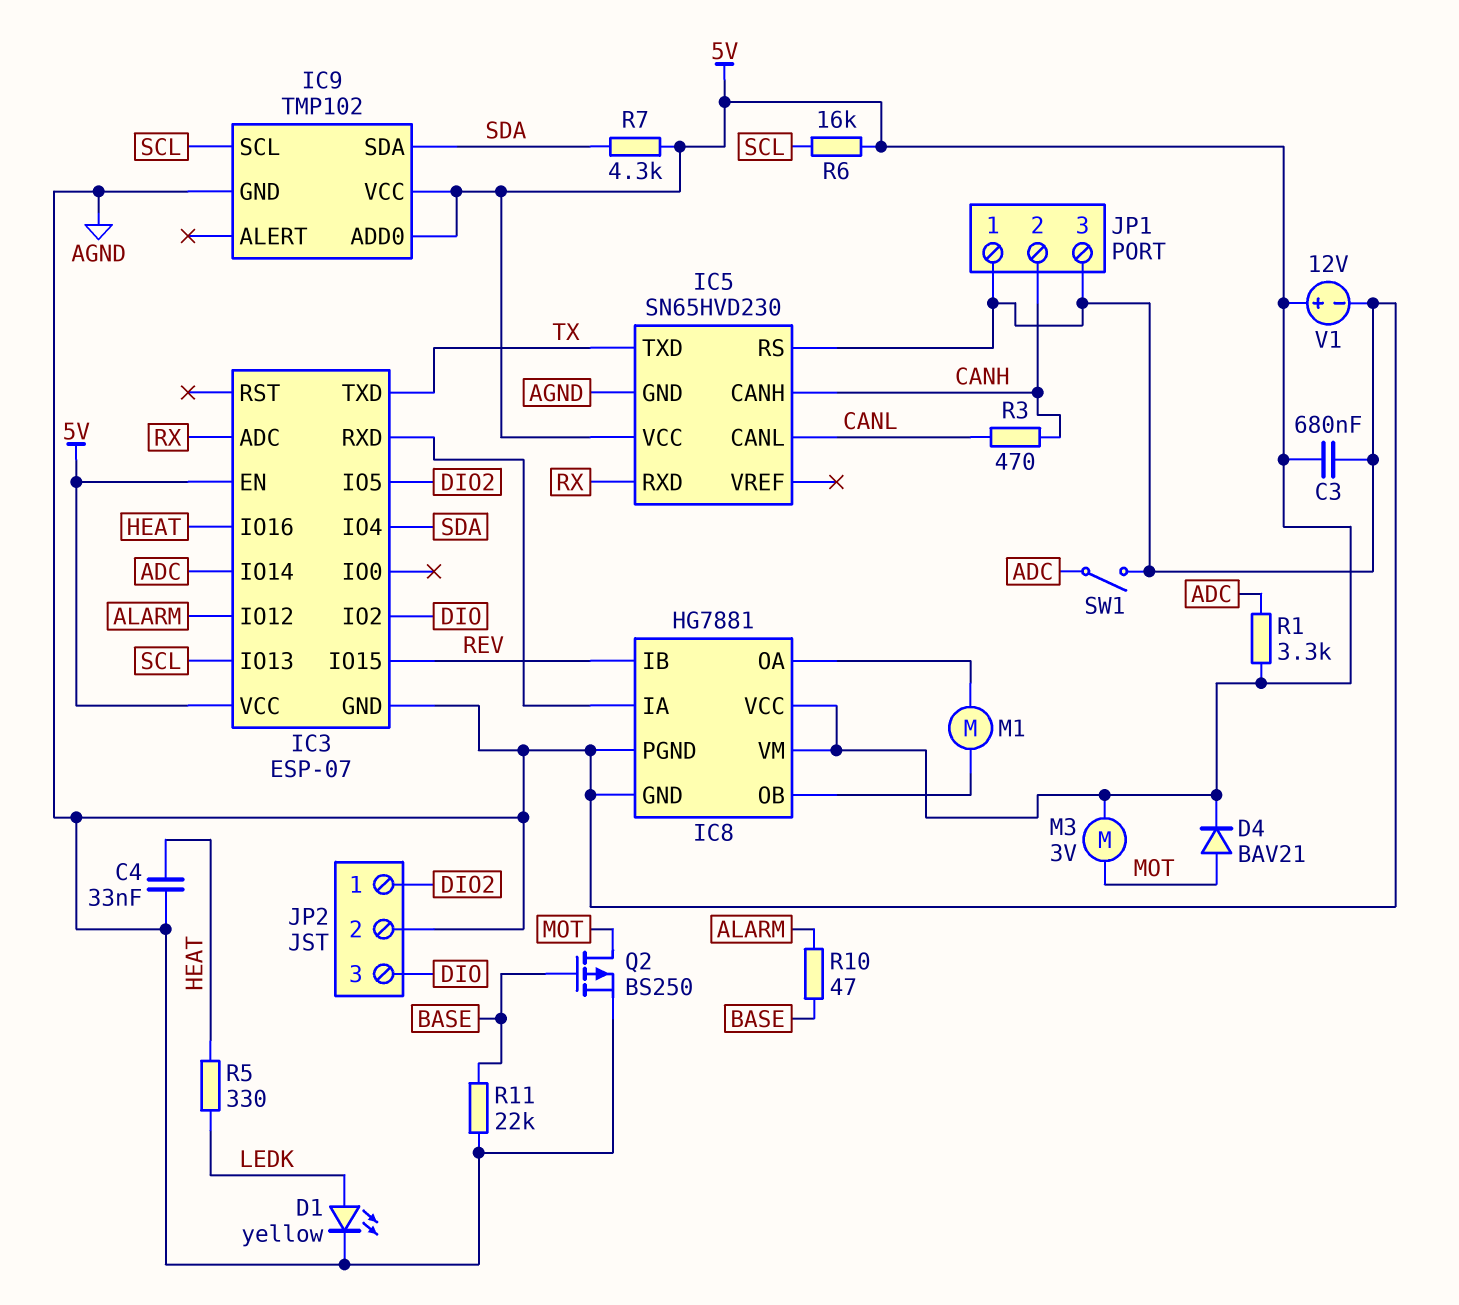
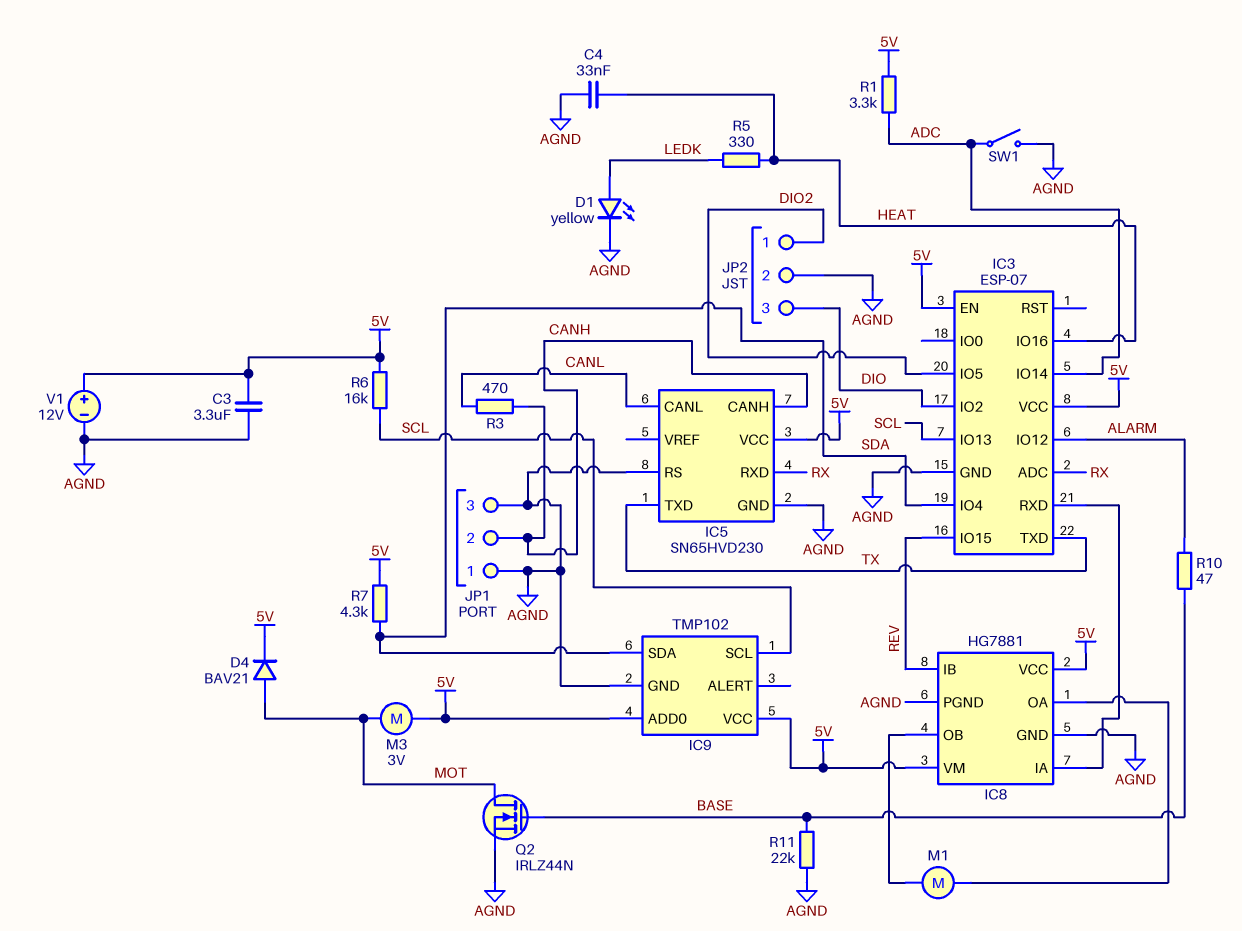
C3: 680nF (5V, AGND) -> 3.3uF (5V, AGND)
Q2: PMOS BS250 (G BASE, D MOT, S AGND) -> NMOS IRLZ44N (G BASE, D MOT, S AGND)

